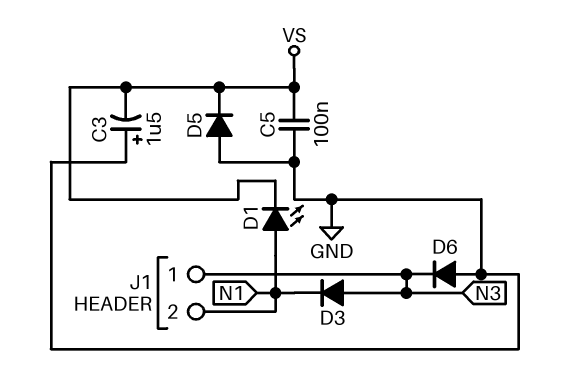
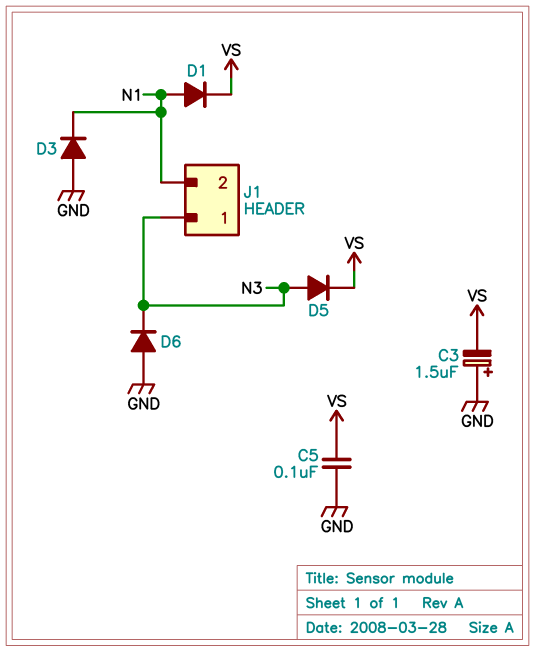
D1: LED (A N1, K VS) -> diode (A N1, K VS)
D3: diode (A N3, K N1) -> diode (A GND, K N1)
D5: diode (A GND, K VS) -> diode (A N3, K VS)

